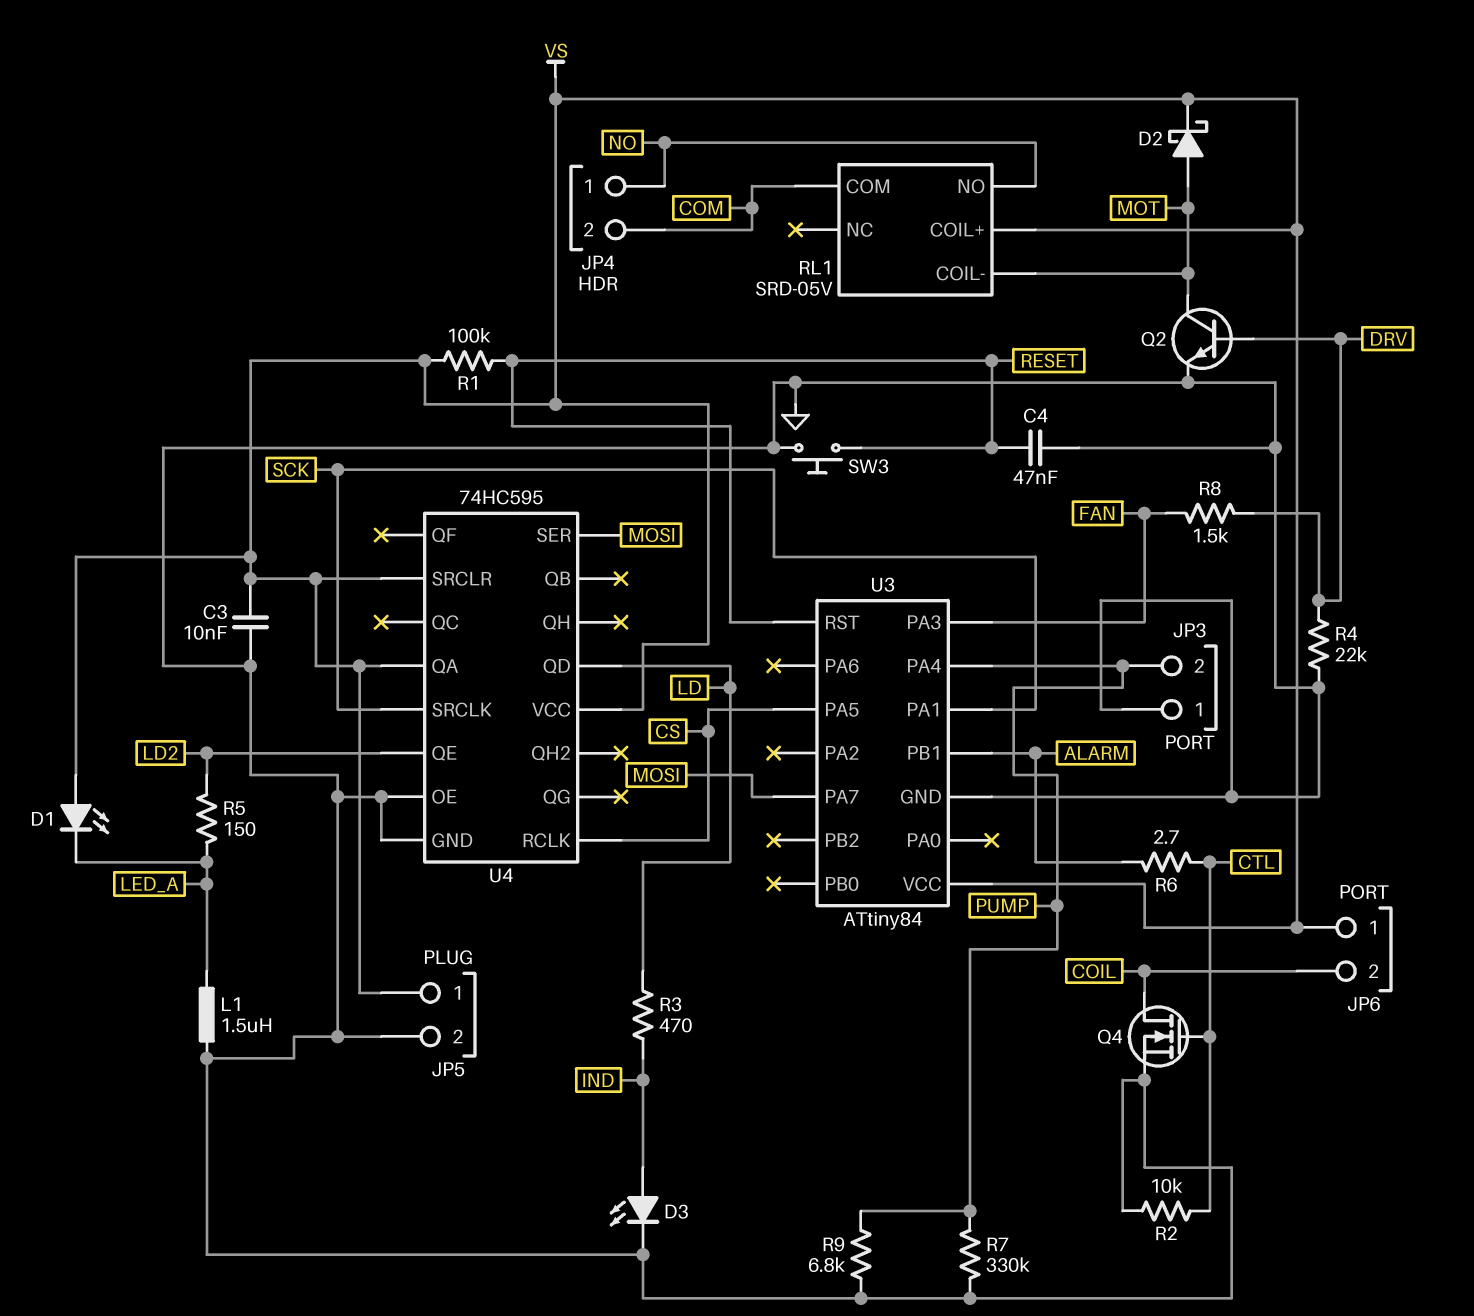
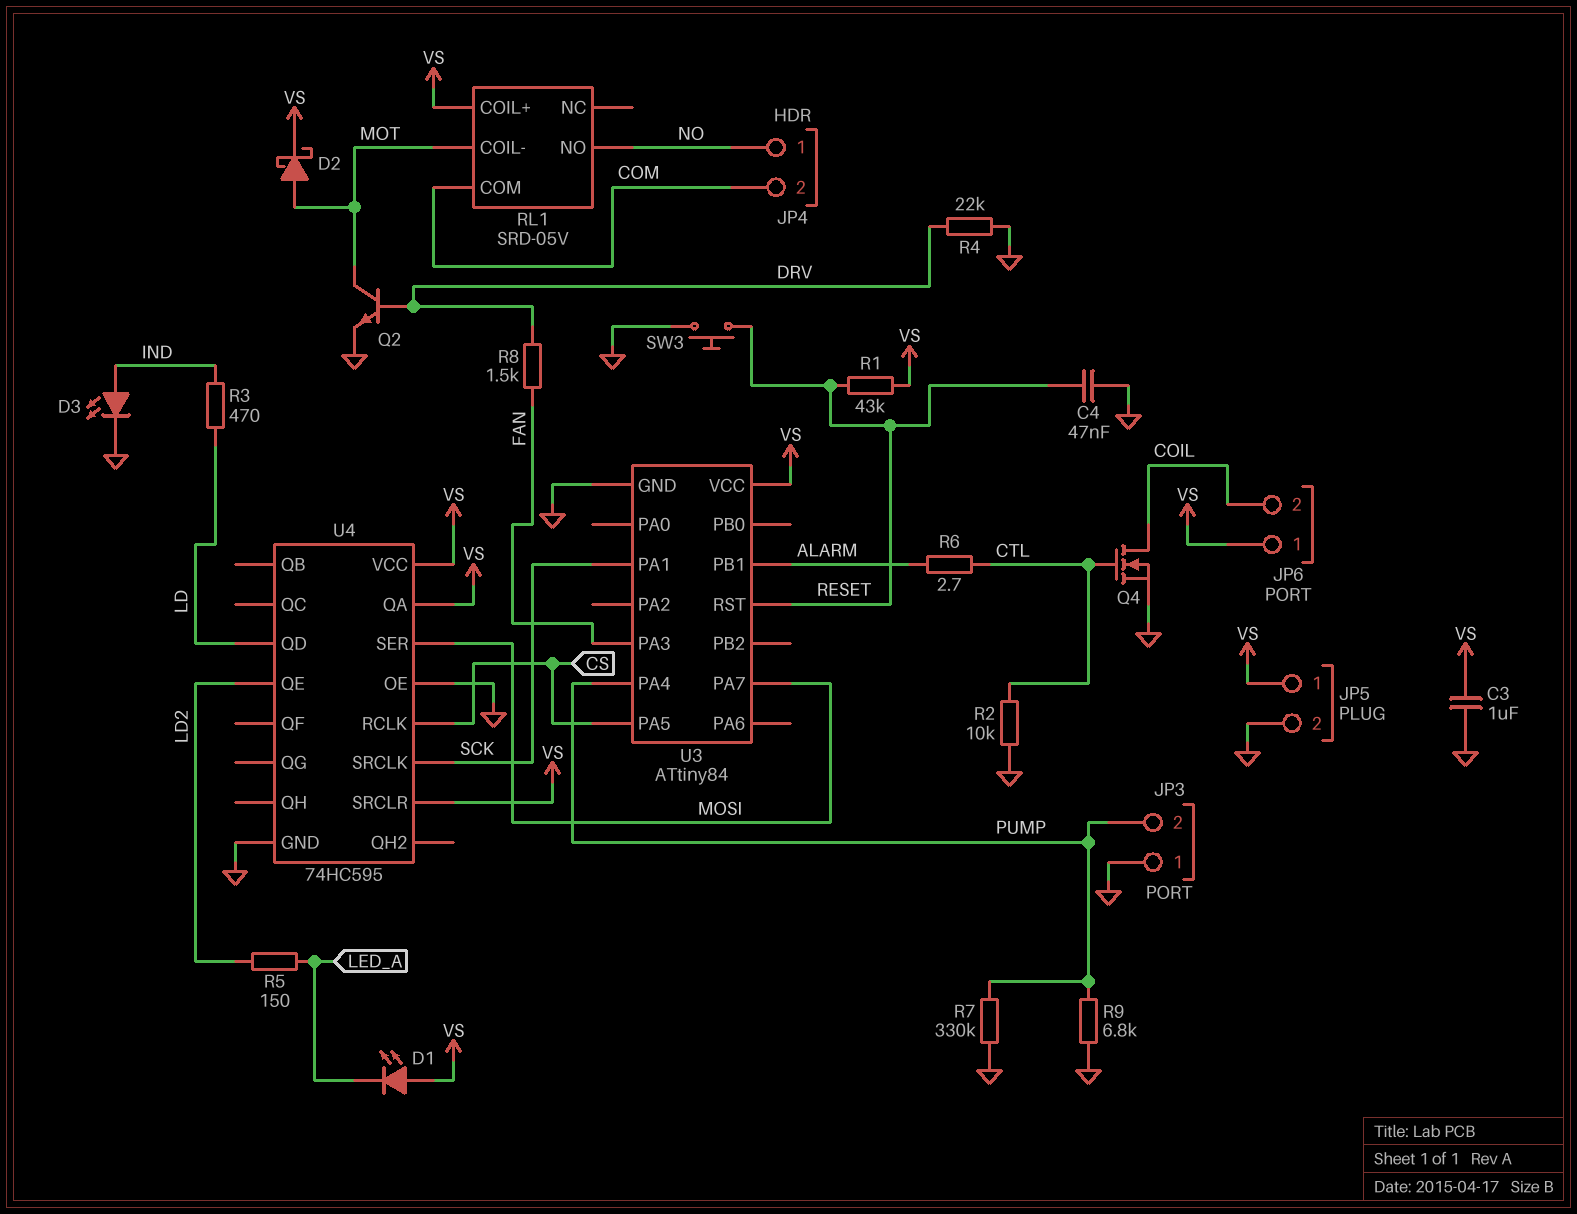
C3: 10nF (GND, VS) -> 1uF (GND, VS)
L1: 1.5uH (GND, LED_A) -> none
R1: 100k (RESET, VS) -> 43k (RESET, VS)

